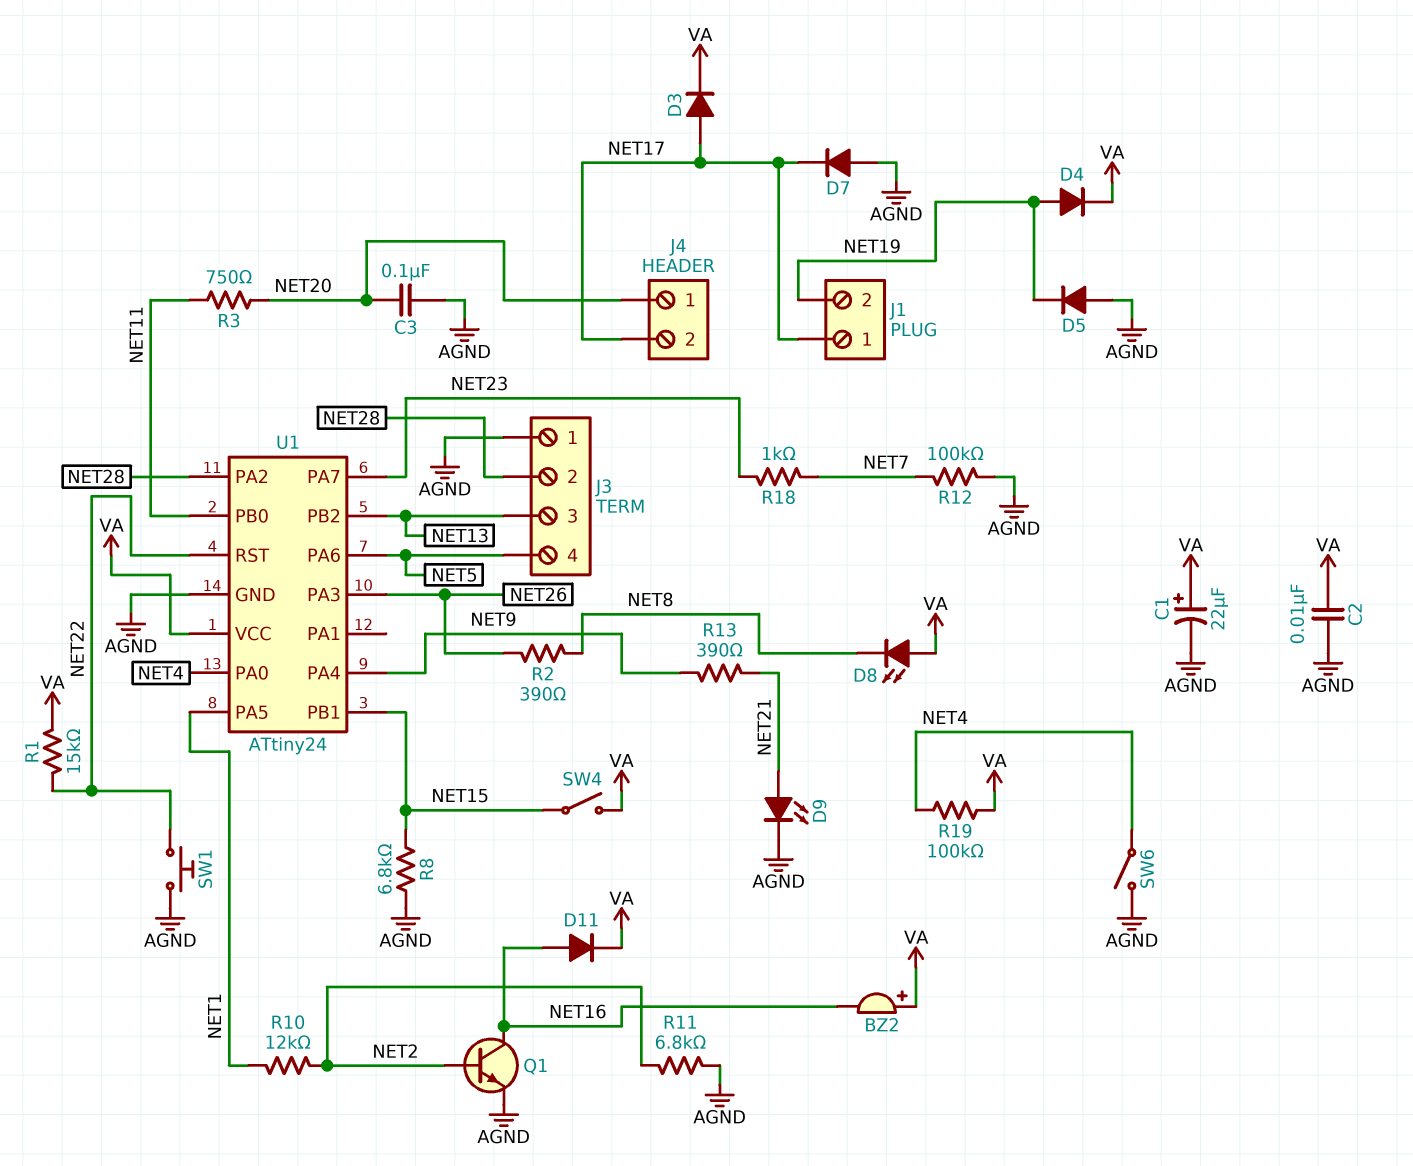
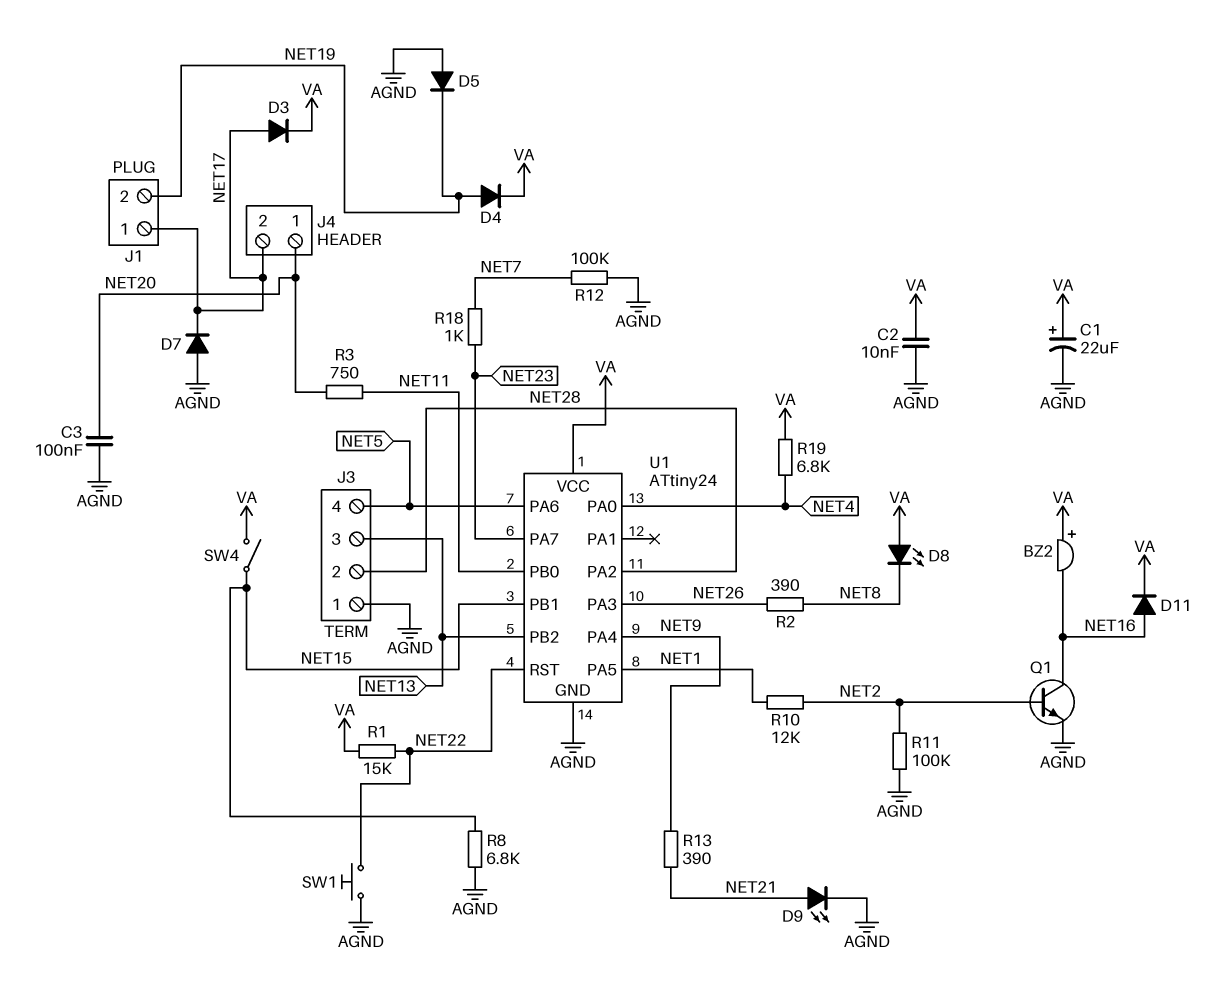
R11: 6.8k (AGND, NET2) -> 100k (AGND, NET2)
R19: 100k (NET4, VA) -> 6.8k (NET4, VA)
SW6: switch (AGND, NET4) -> none

